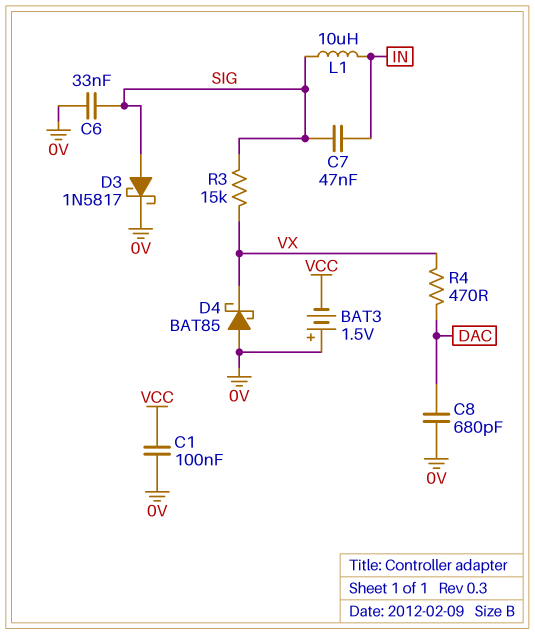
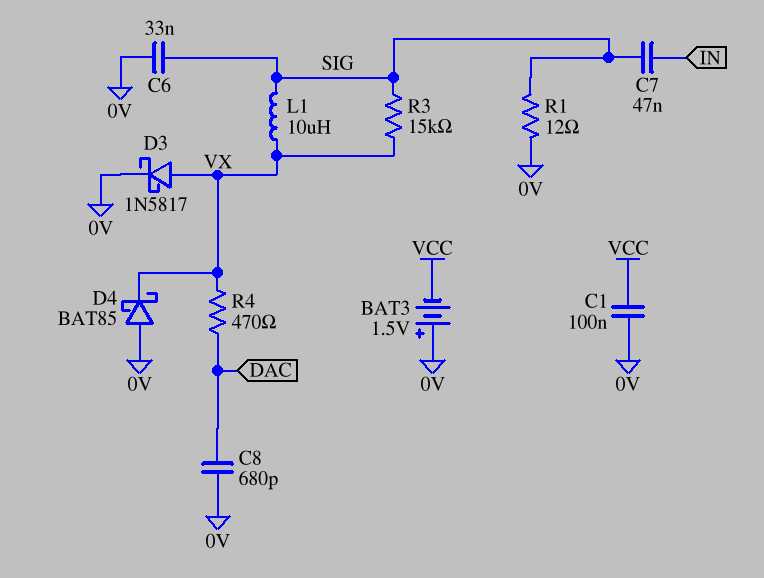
D3: schottky 1N5817 (A SIG, K 0V) -> schottky 1N5817 (A VX, K 0V)
L1: 10uH (IN, SIG) -> 10uH (SIG, VX)
R1: none -> 12 (0V, SIG)

